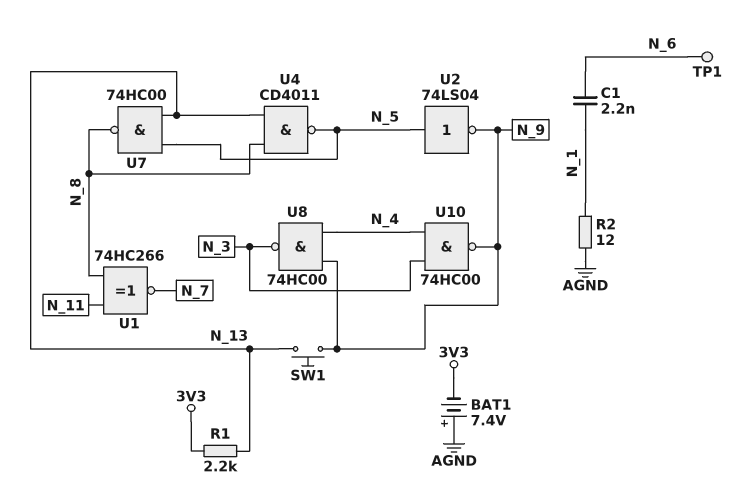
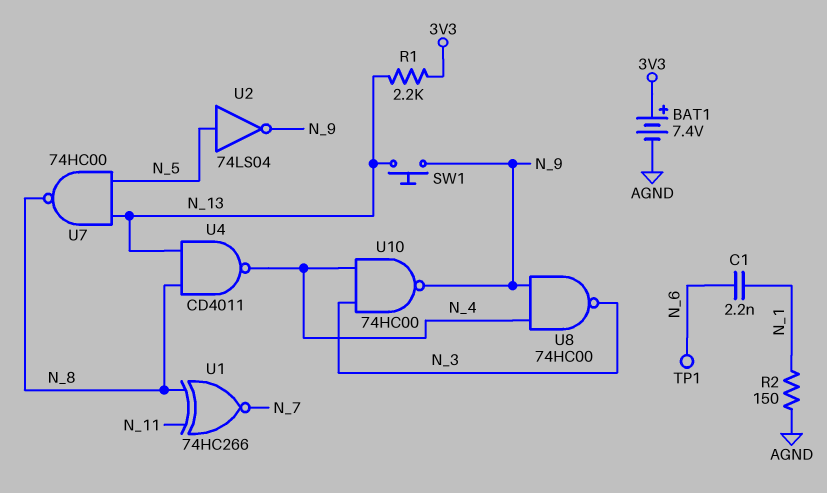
BAT1: 7.4V (plus AGND, minus 3V3) -> 7.4V (plus 3V3, minus AGND)
R2: 12 (AGND, N_1) -> 150 (AGND, N_1)
U4: NAND CD4011 (in N_8, in N_13, out N_5) -> NAND CD4011 (in N_8, in N_13, out N_4)

